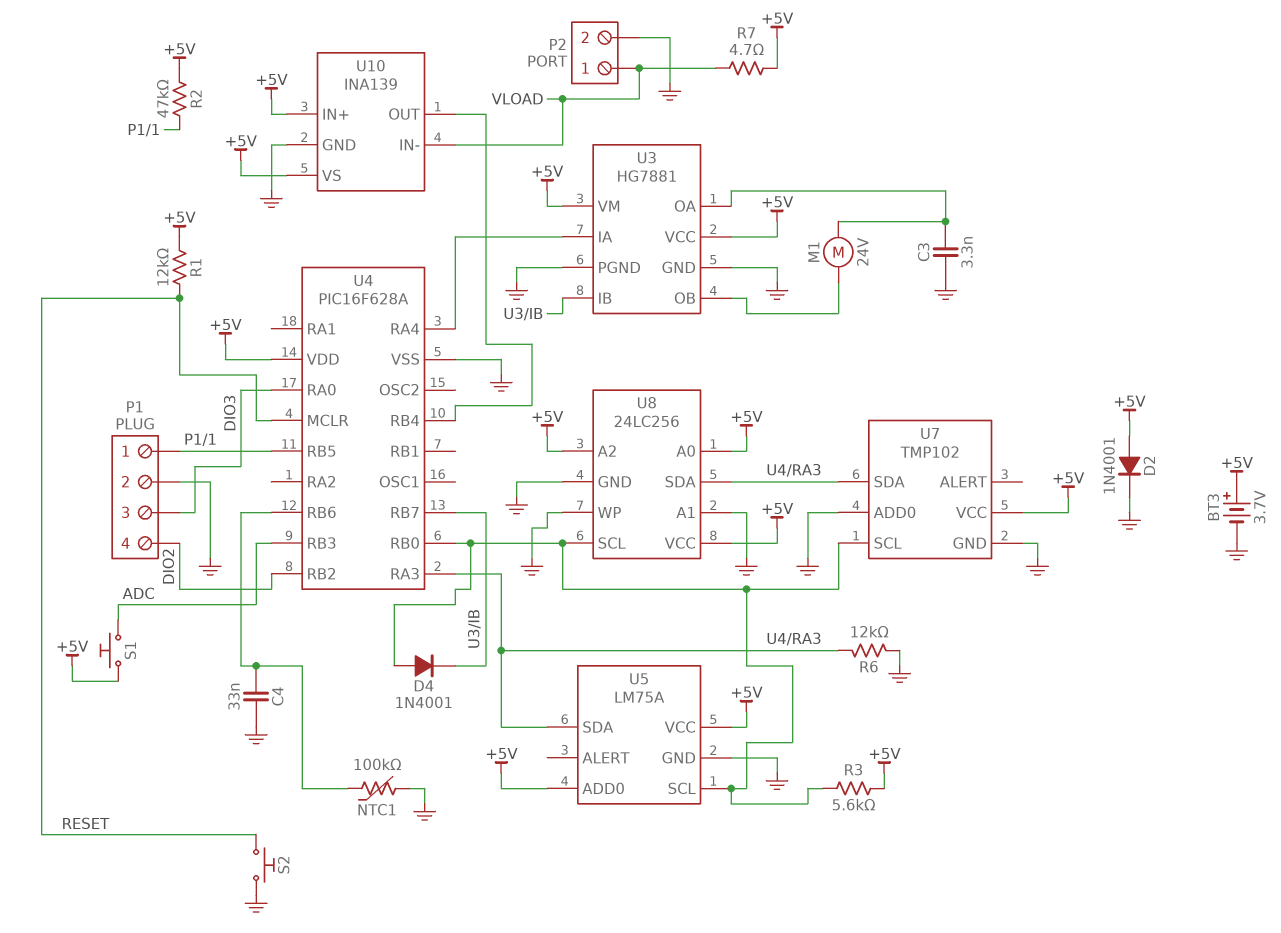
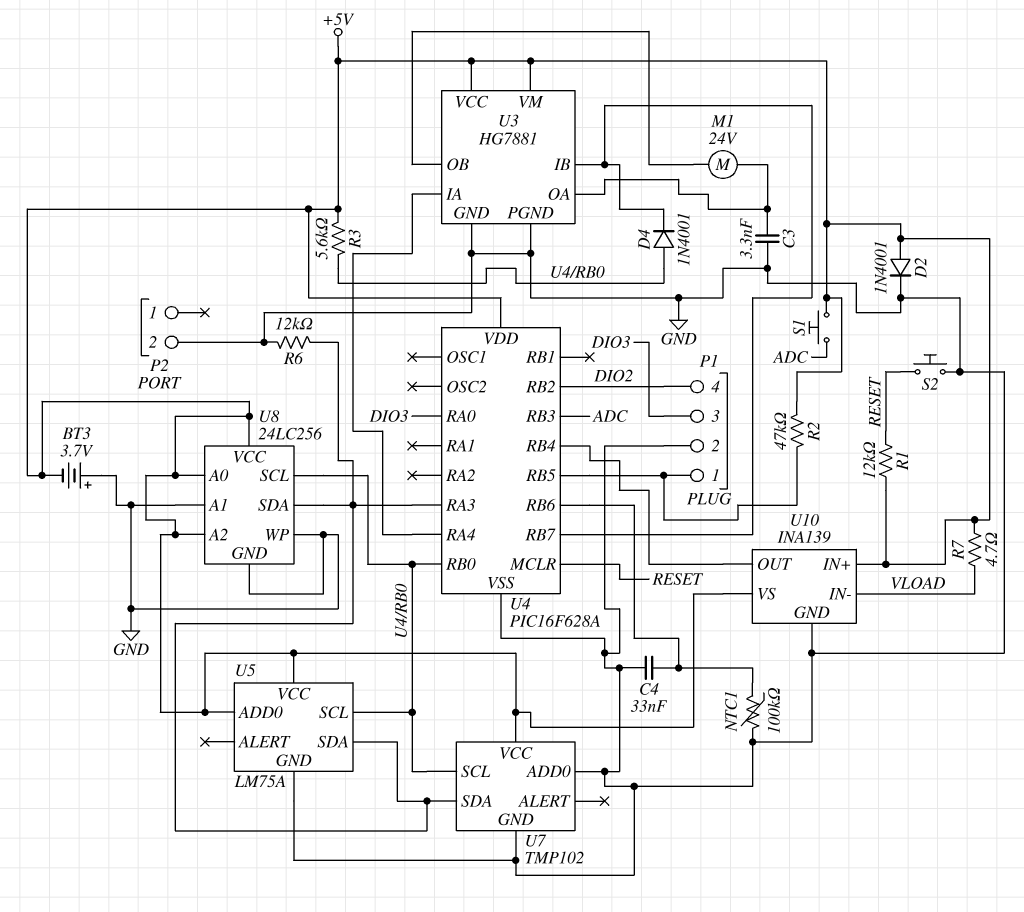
BT3: 3.7V (plus +5V, minus GND) -> 3.7V (plus GND, minus +5V)
P2 pin 1: VLOAD -> none

